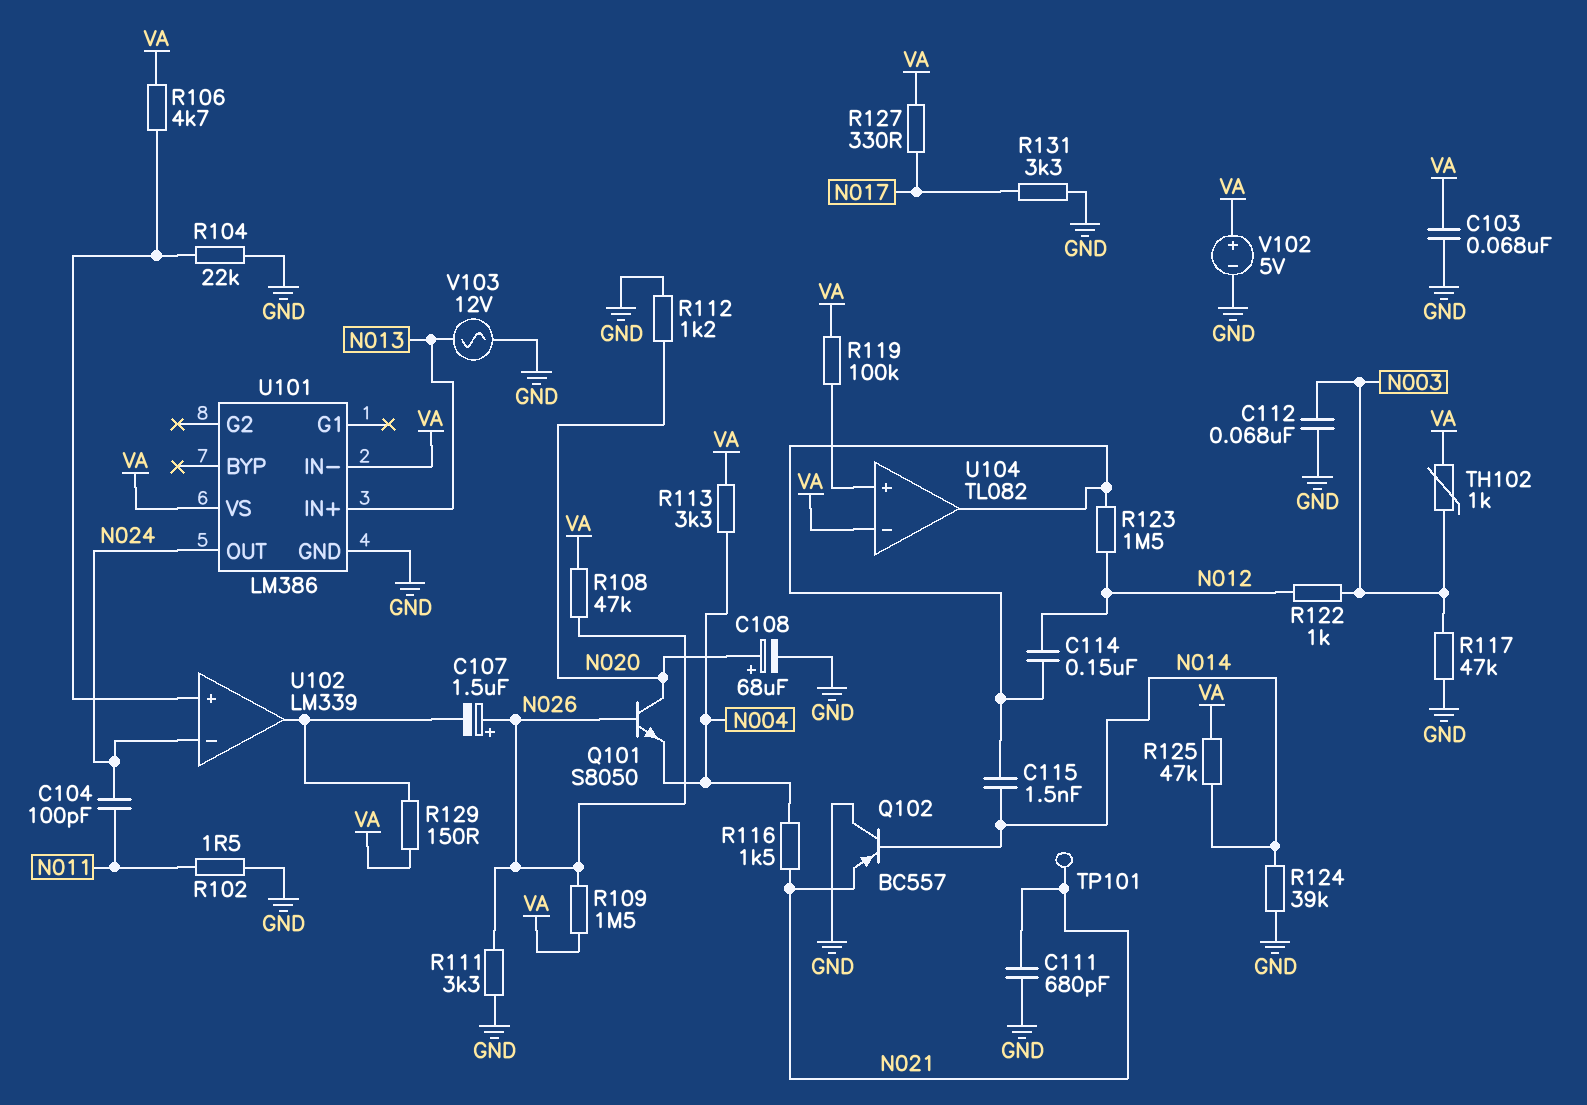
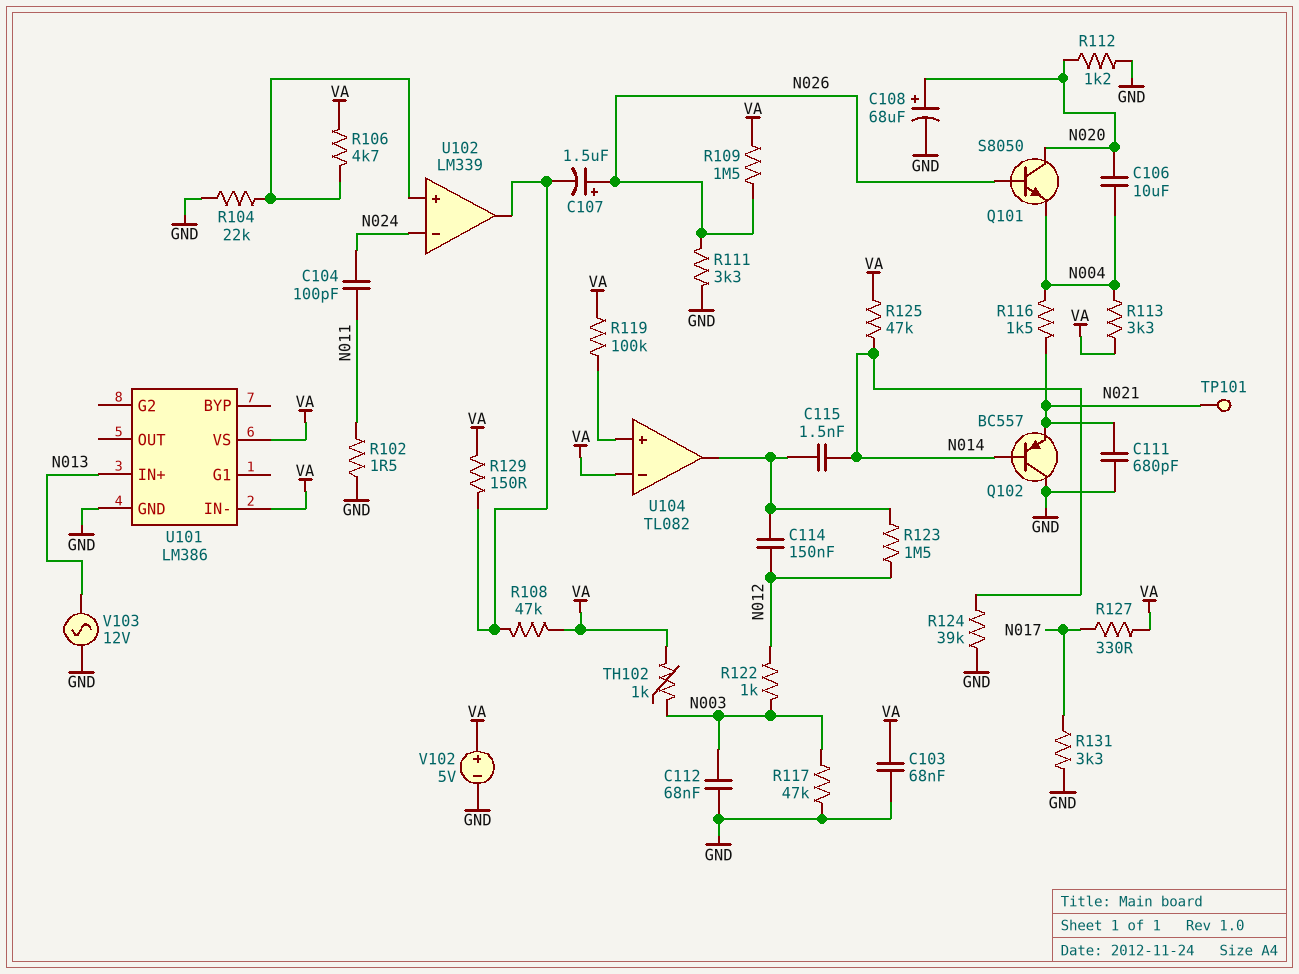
C106: none -> 10uF (N004, N020)
R108: 47k (N026, VA) -> 47k (U102/out, VA)
U101 pin OUT: N024 -> none

